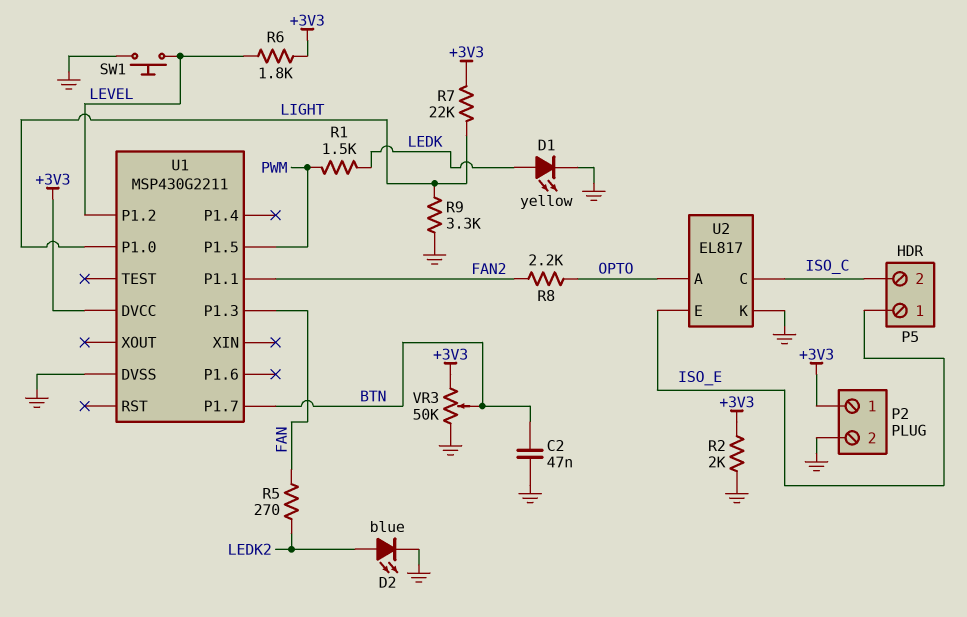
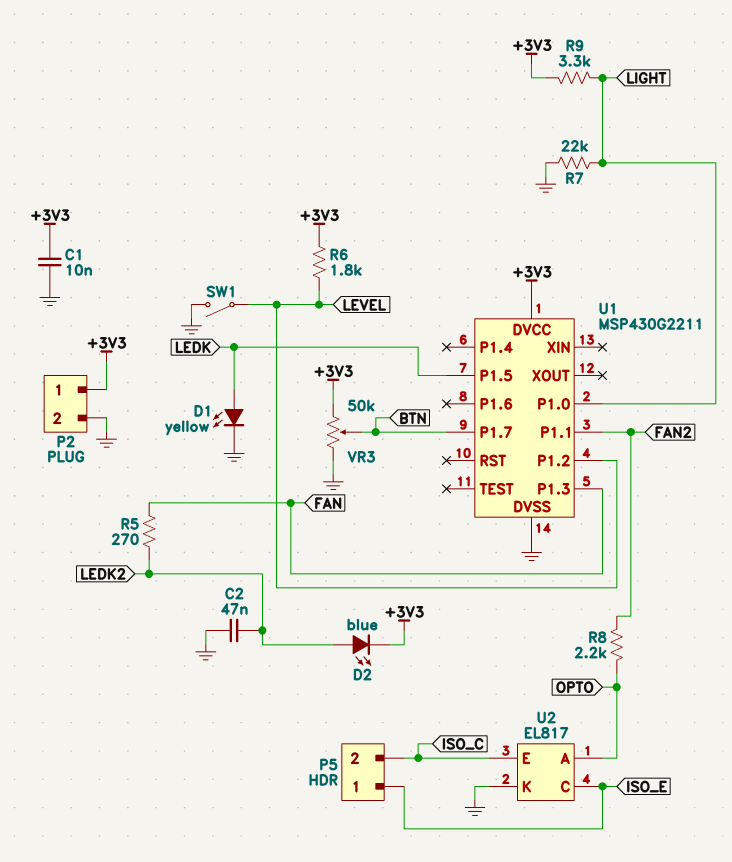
C1: none -> 10nF (+3V3, GND)
C2: 47nF (BTN, GND) -> 47nF (GND, LEDK2)
D2: LED blue (A LEDK2, K GND) -> LED blue (A LEDK2, K +3V3)
R1: 1.5k (LEDK, PWM) -> none
R2: 2k (+3V3, GND) -> none
R7: 22k (+3V3, LIGHT) -> 22k (GND, LIGHT)
R9: 3.3k (GND, LIGHT) -> 3.3k (+3V3, LIGHT)
SW1: button (GND, LEVEL) -> switch (GND, LEVEL)
U1 pin P1.5: PWM -> LEDK
U2 pin C: ISO_C -> ISO_E
U2 pin E: ISO_E -> ISO_C

